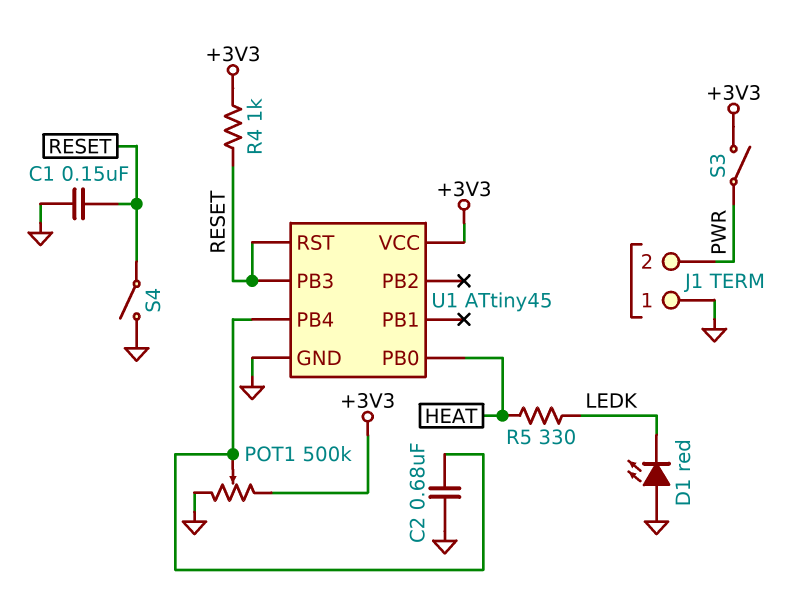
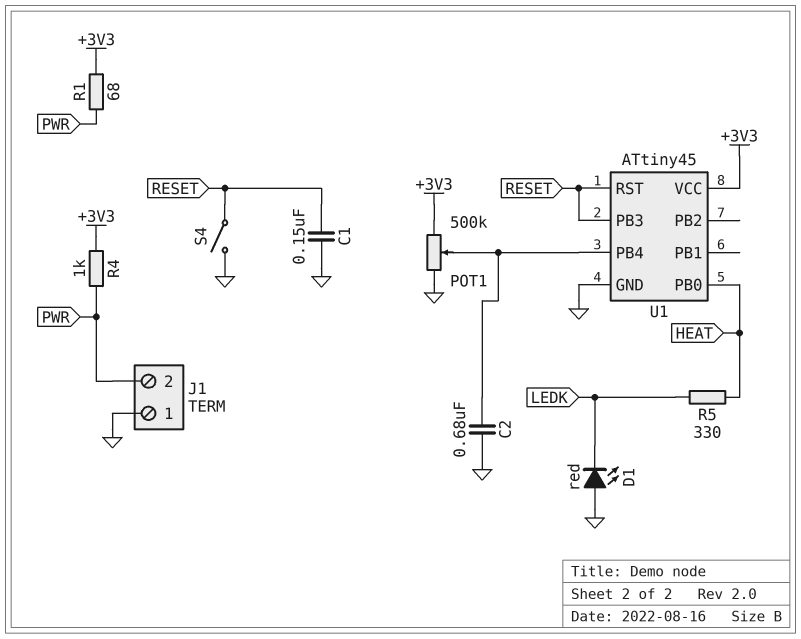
R1: none -> 68 (+3V3, PWR)
R4: 1k (+3V3, RESET) -> 1k (+3V3, PWR)
S3: switch (+3V3, PWR) -> none

